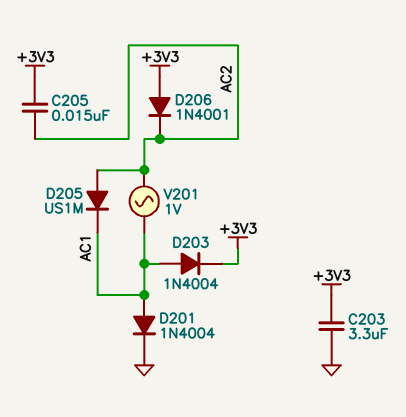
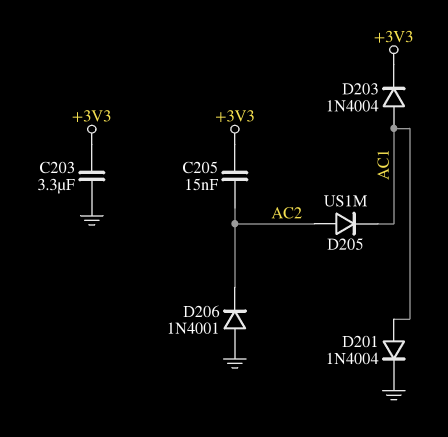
D206: diode 1N4001 (A +3V3, K AC2) -> diode 1N4001 (A GND, K AC2)
V201: AC 1V (AC1, AC2) -> none

